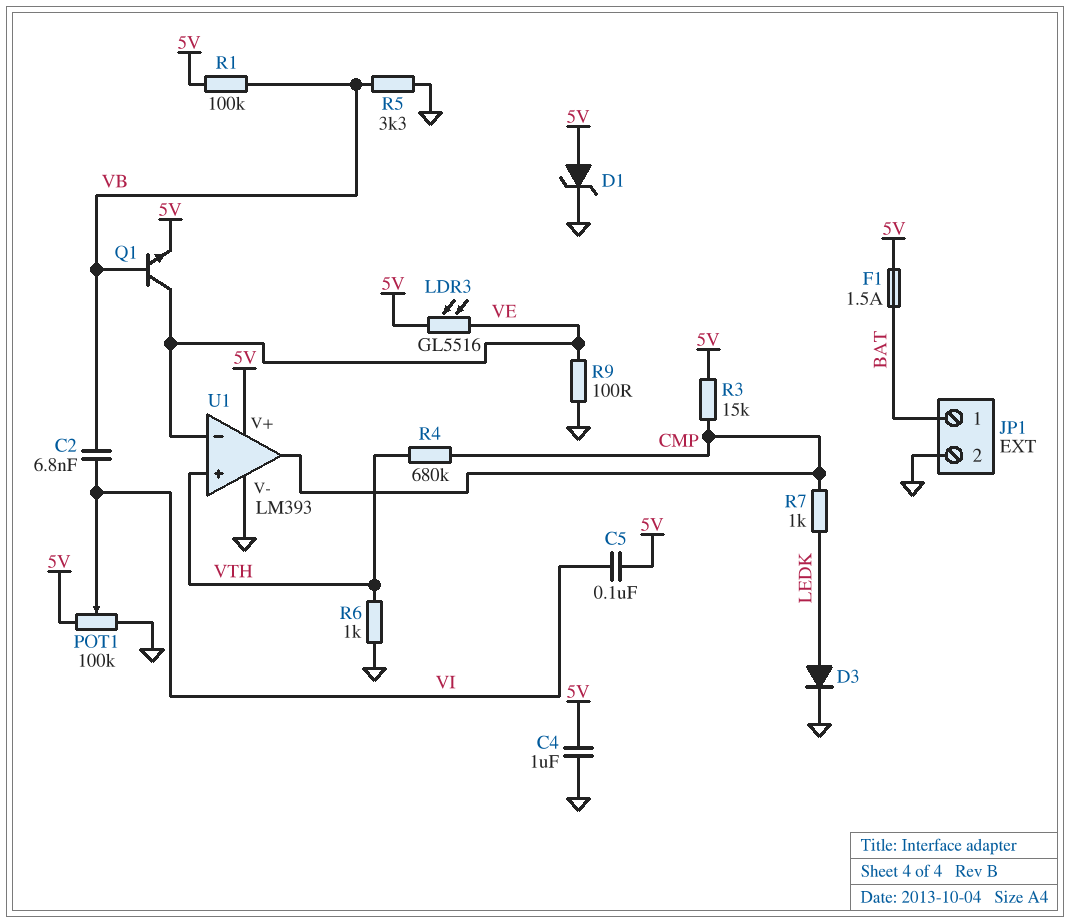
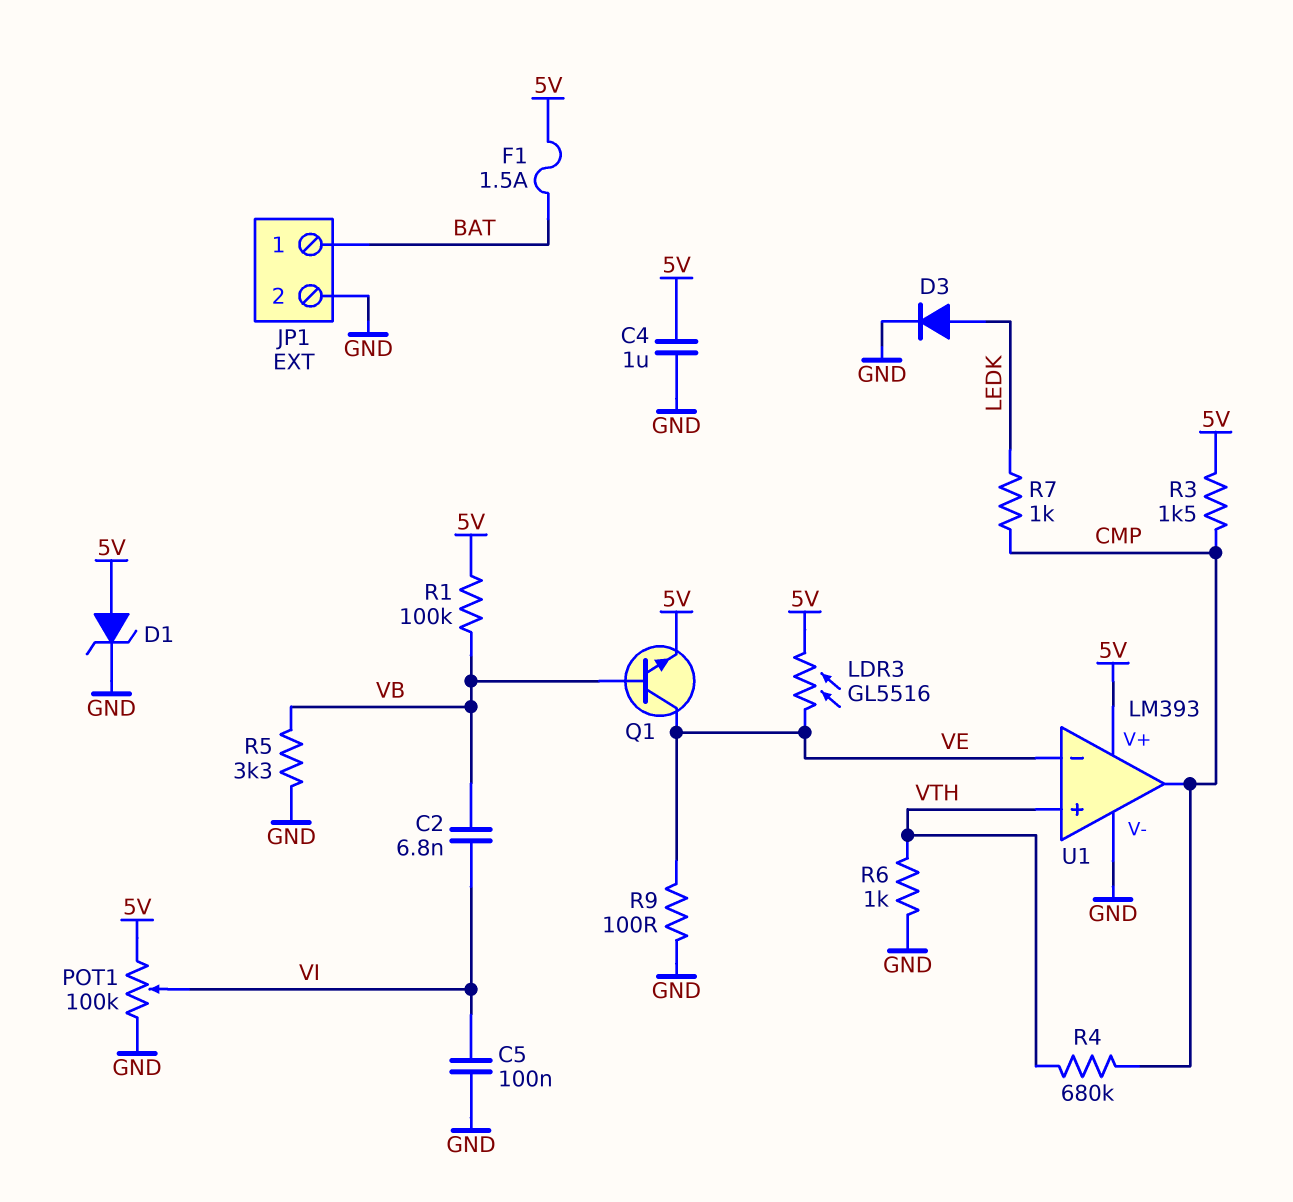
C5: 100nF (5V, VI) -> 100nF (GND, VI)
R3: 15k (5V, CMP) -> 1.5k (5V, CMP)

